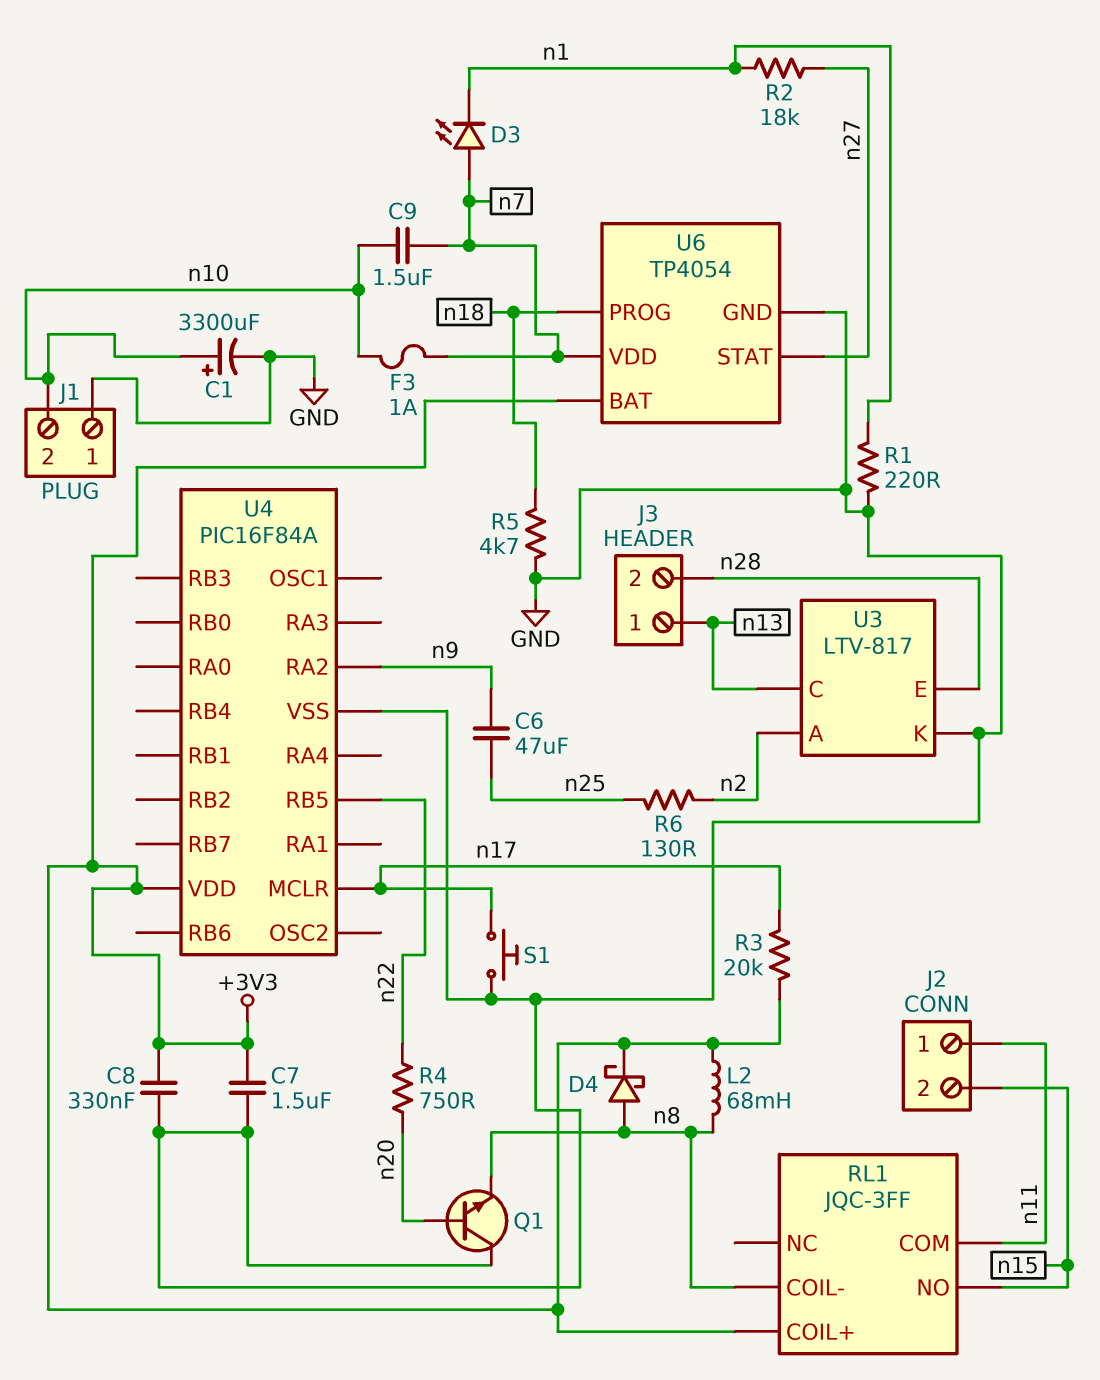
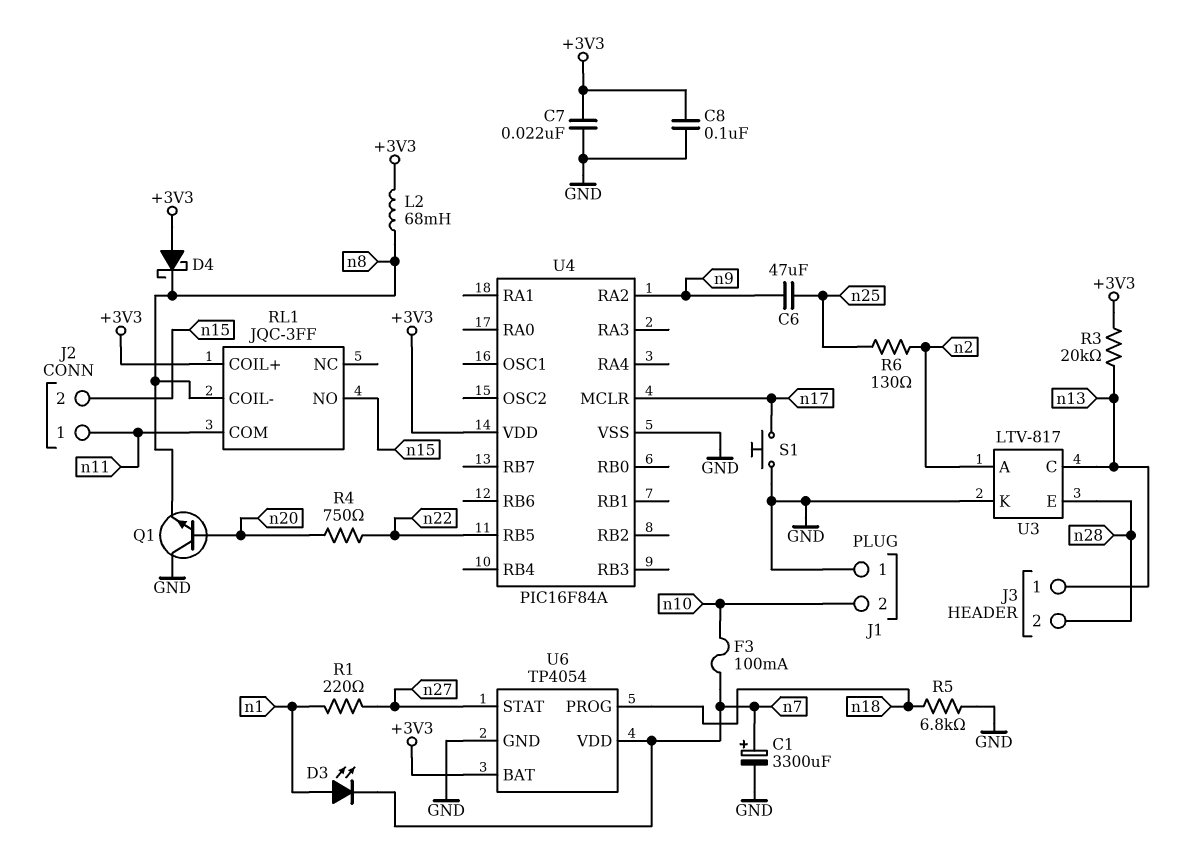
C1: 3300uF (plus n10, minus GND) -> 3300uF (plus n7, minus GND)
C7: 1.5uF (+3V3, GND) -> 22nF (+3V3, GND)
C8: 330nF (+3V3, GND) -> 100nF (+3V3, GND)
C9: 1.5uF (n7, n10) -> none
D3: LED (A n7, K n1) -> LED (A n1, K n7)
D4: schottky (A n8, K +3V3) -> schottky (A +3V3, K n8)
F3: 1A (n7, n10) -> 100mA (n7, n10)
R1: 220 (GND, n1) -> 220 (n1, n27)
R2: 18k (n1, n27) -> none
R3: 20k (+3V3, n17) -> 20k (+3V3, n13)
R5: 4.7k (GND, n18) -> 6.8k (GND, n18)

